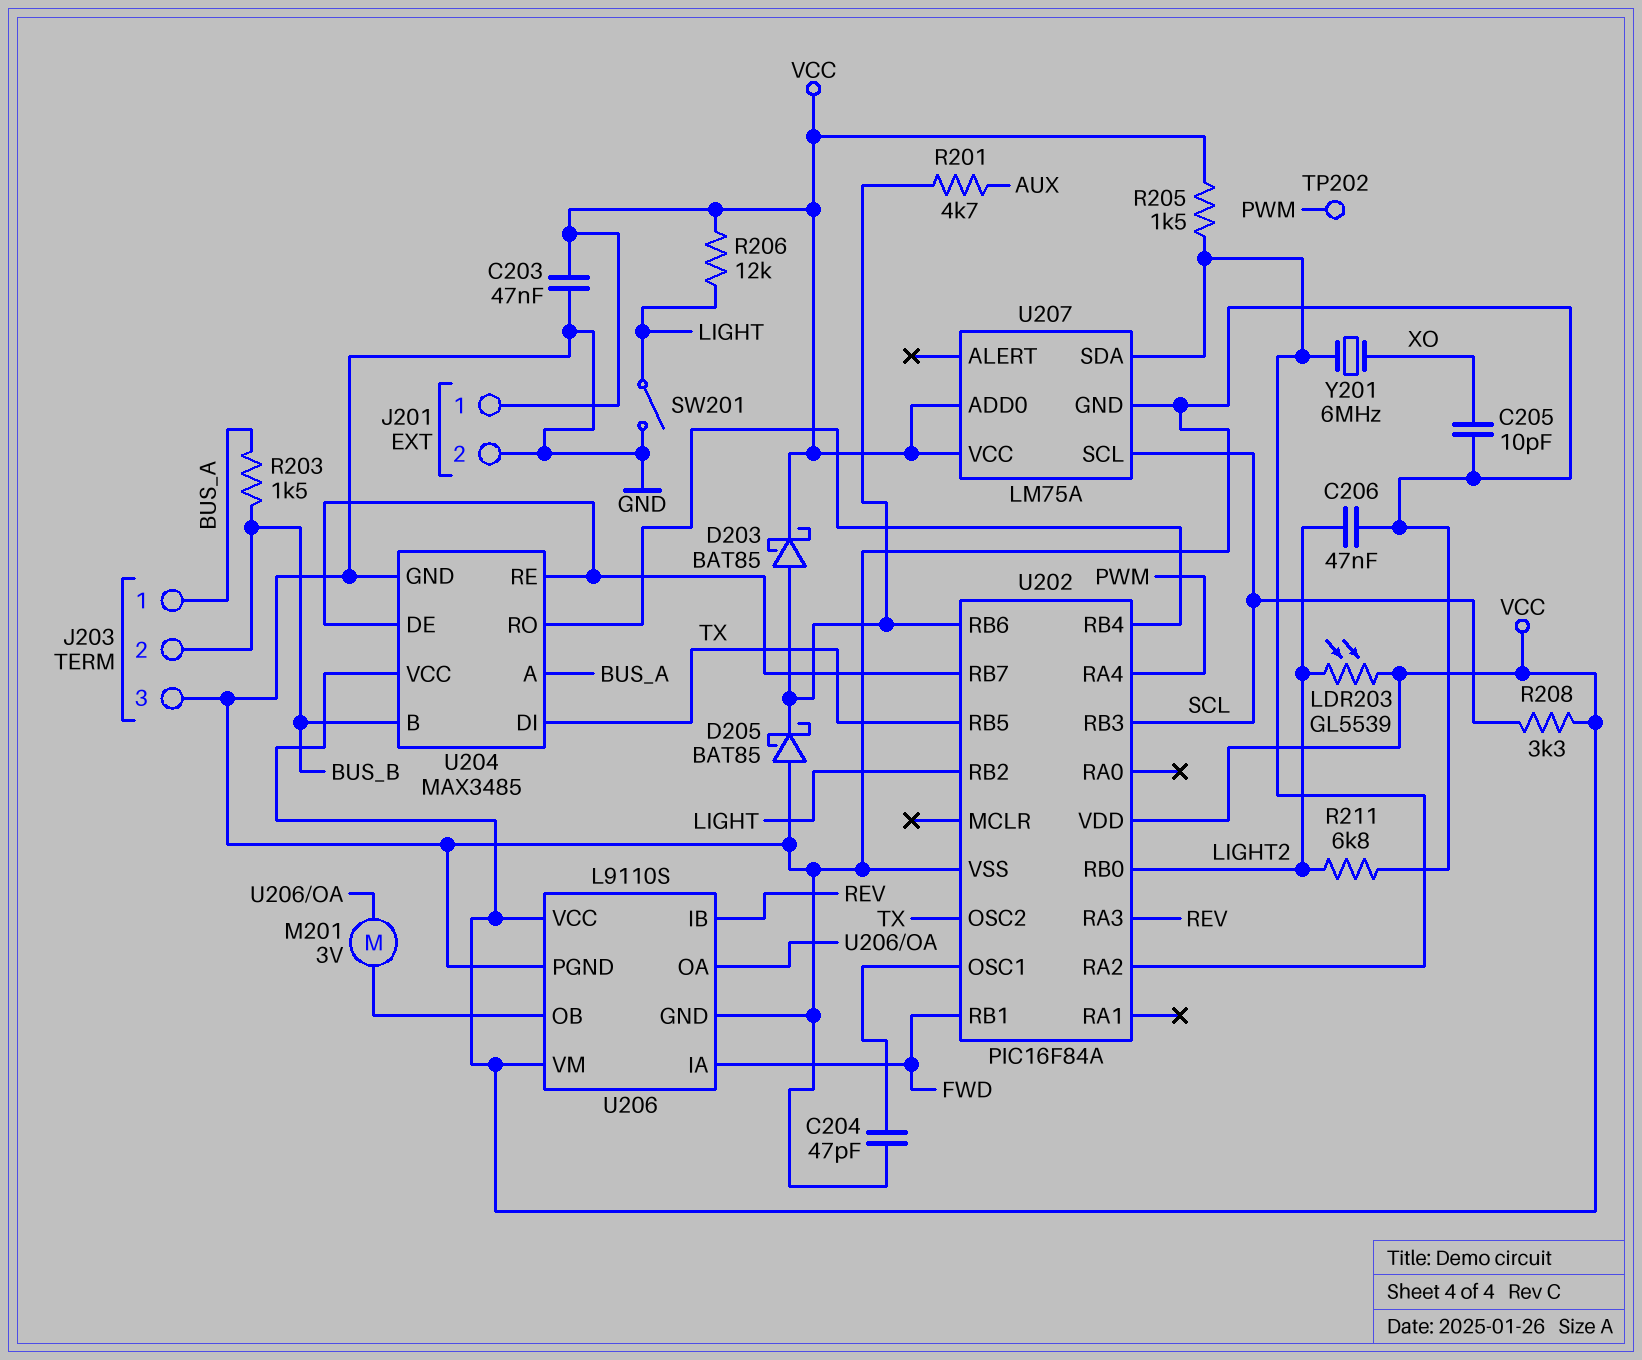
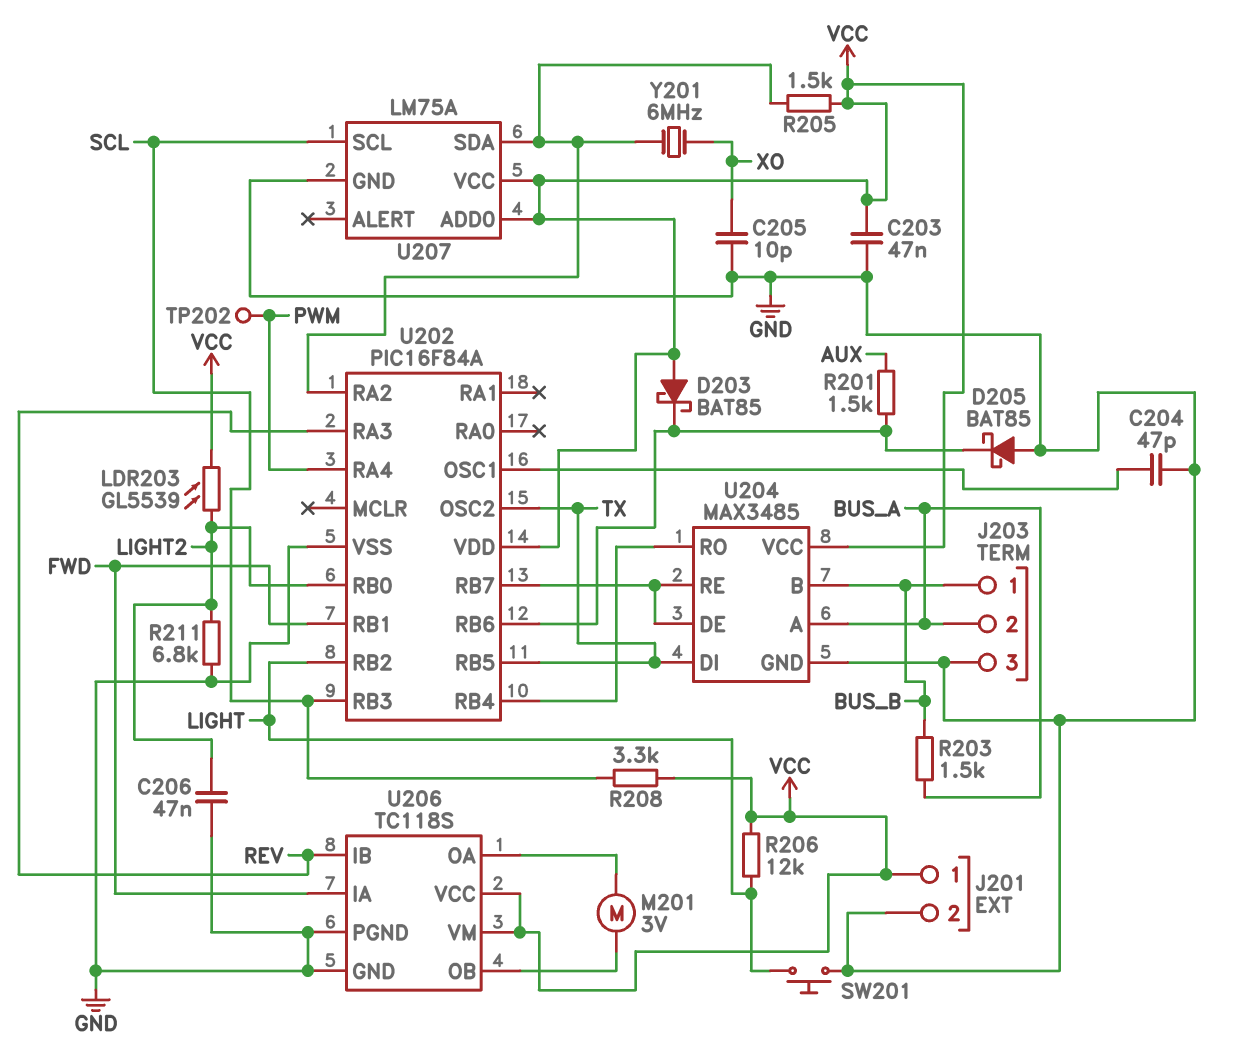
D203: schottky BAT85 (A U202/RB6, K VCC) -> schottky BAT85 (A VCC, K U202/RB6)
J203 pin 1: BUS_A -> BUS_B
J203 pin 2: BUS_B -> BUS_A
R201: 4.7k (AUX, U202/RB6) -> 1.5k (AUX, U202/RB6)
SW201: switch (GND, LIGHT) -> button (GND, LIGHT)
U206: L9110S -> TC118S

